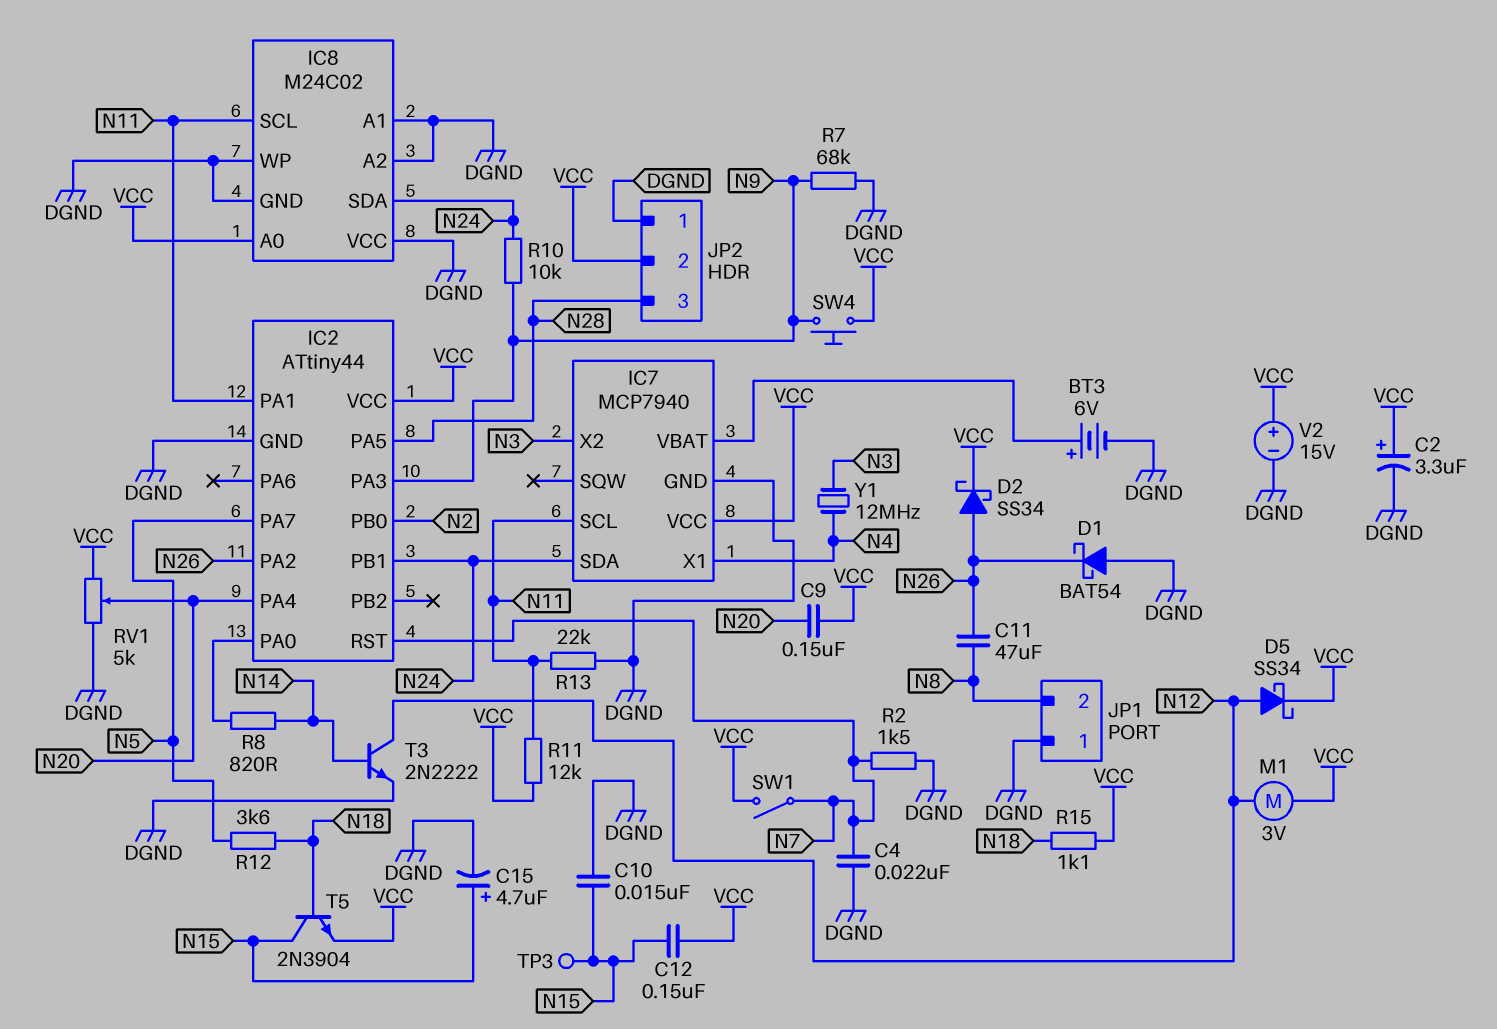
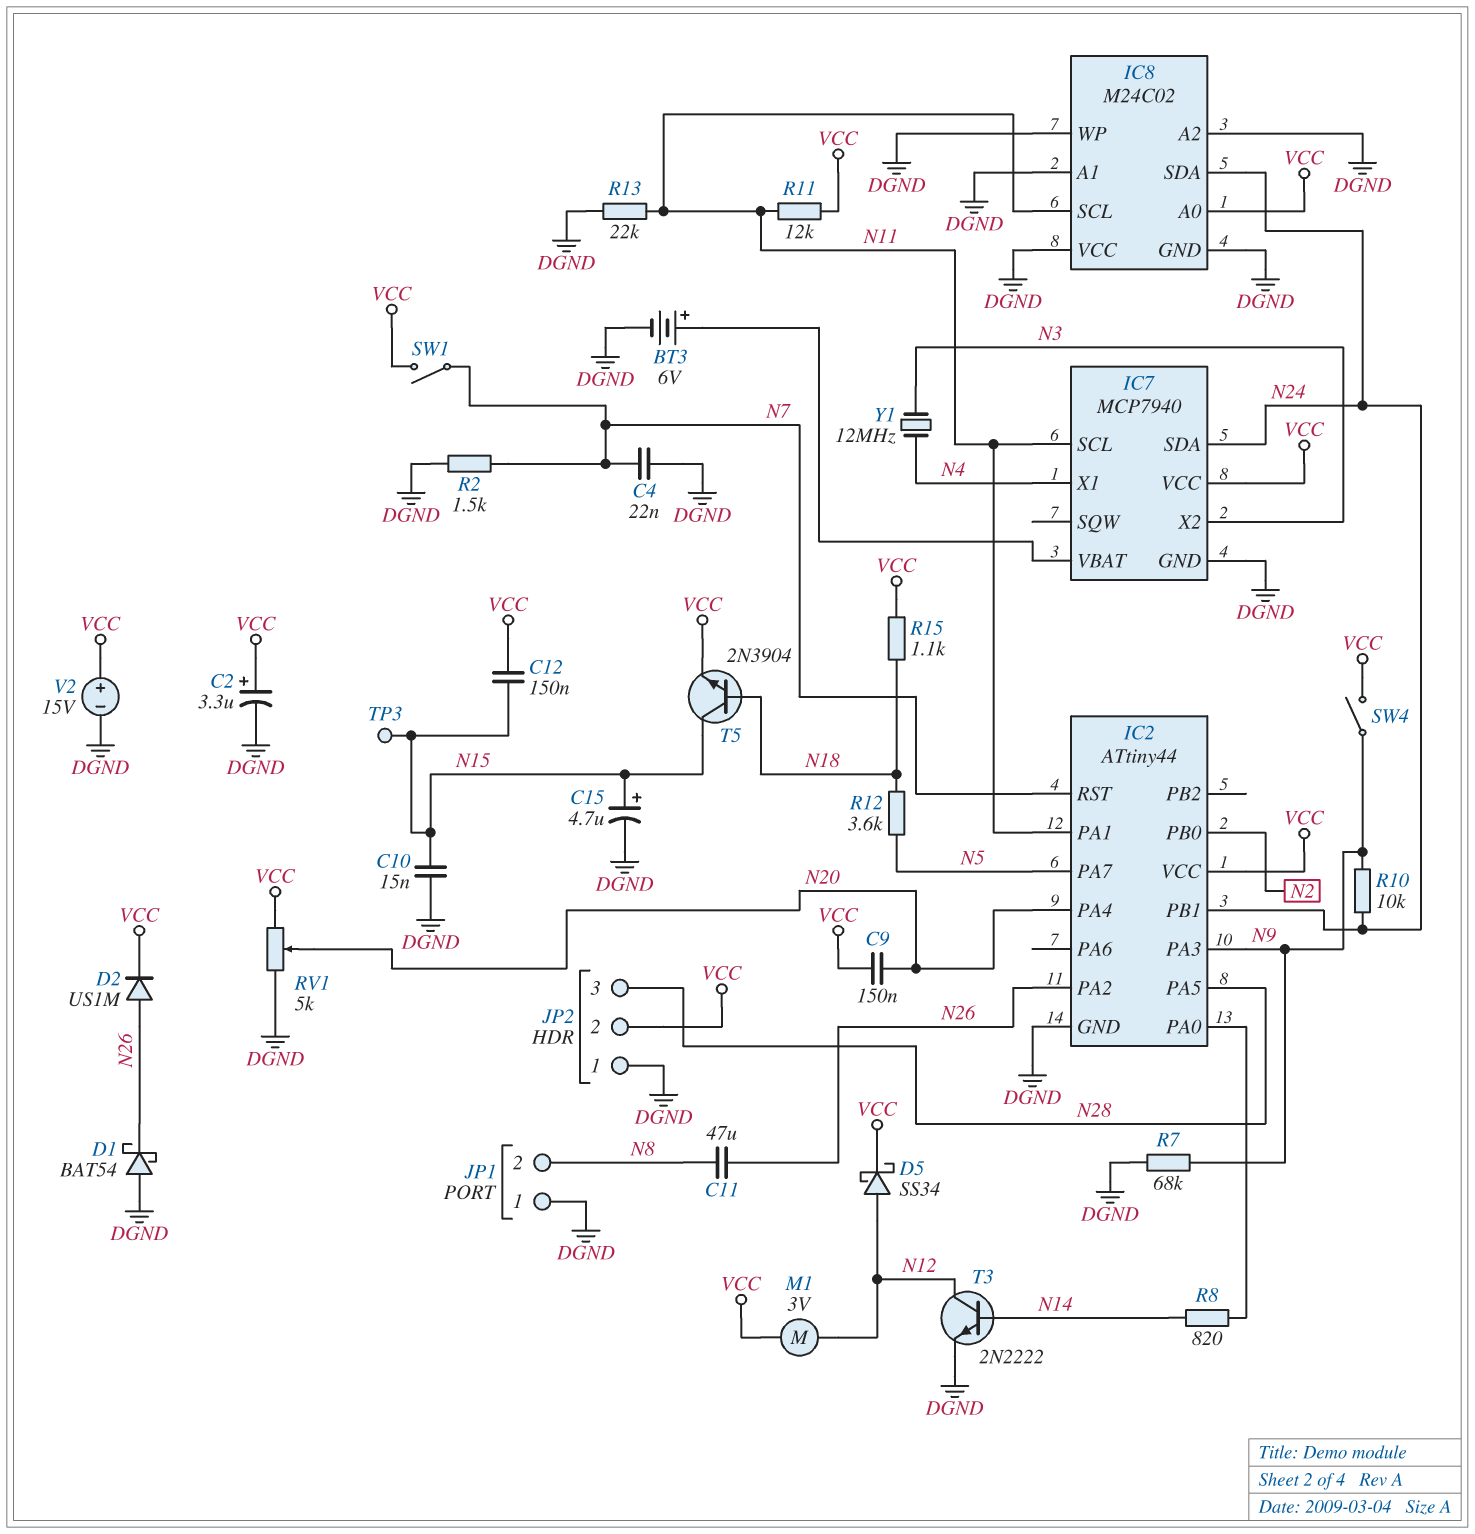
D2: schottky SS34 (A N26, K VCC) -> diode US1M (A N26, K VCC)
SW4: button (N9, VCC) -> switch (N9, VCC)

